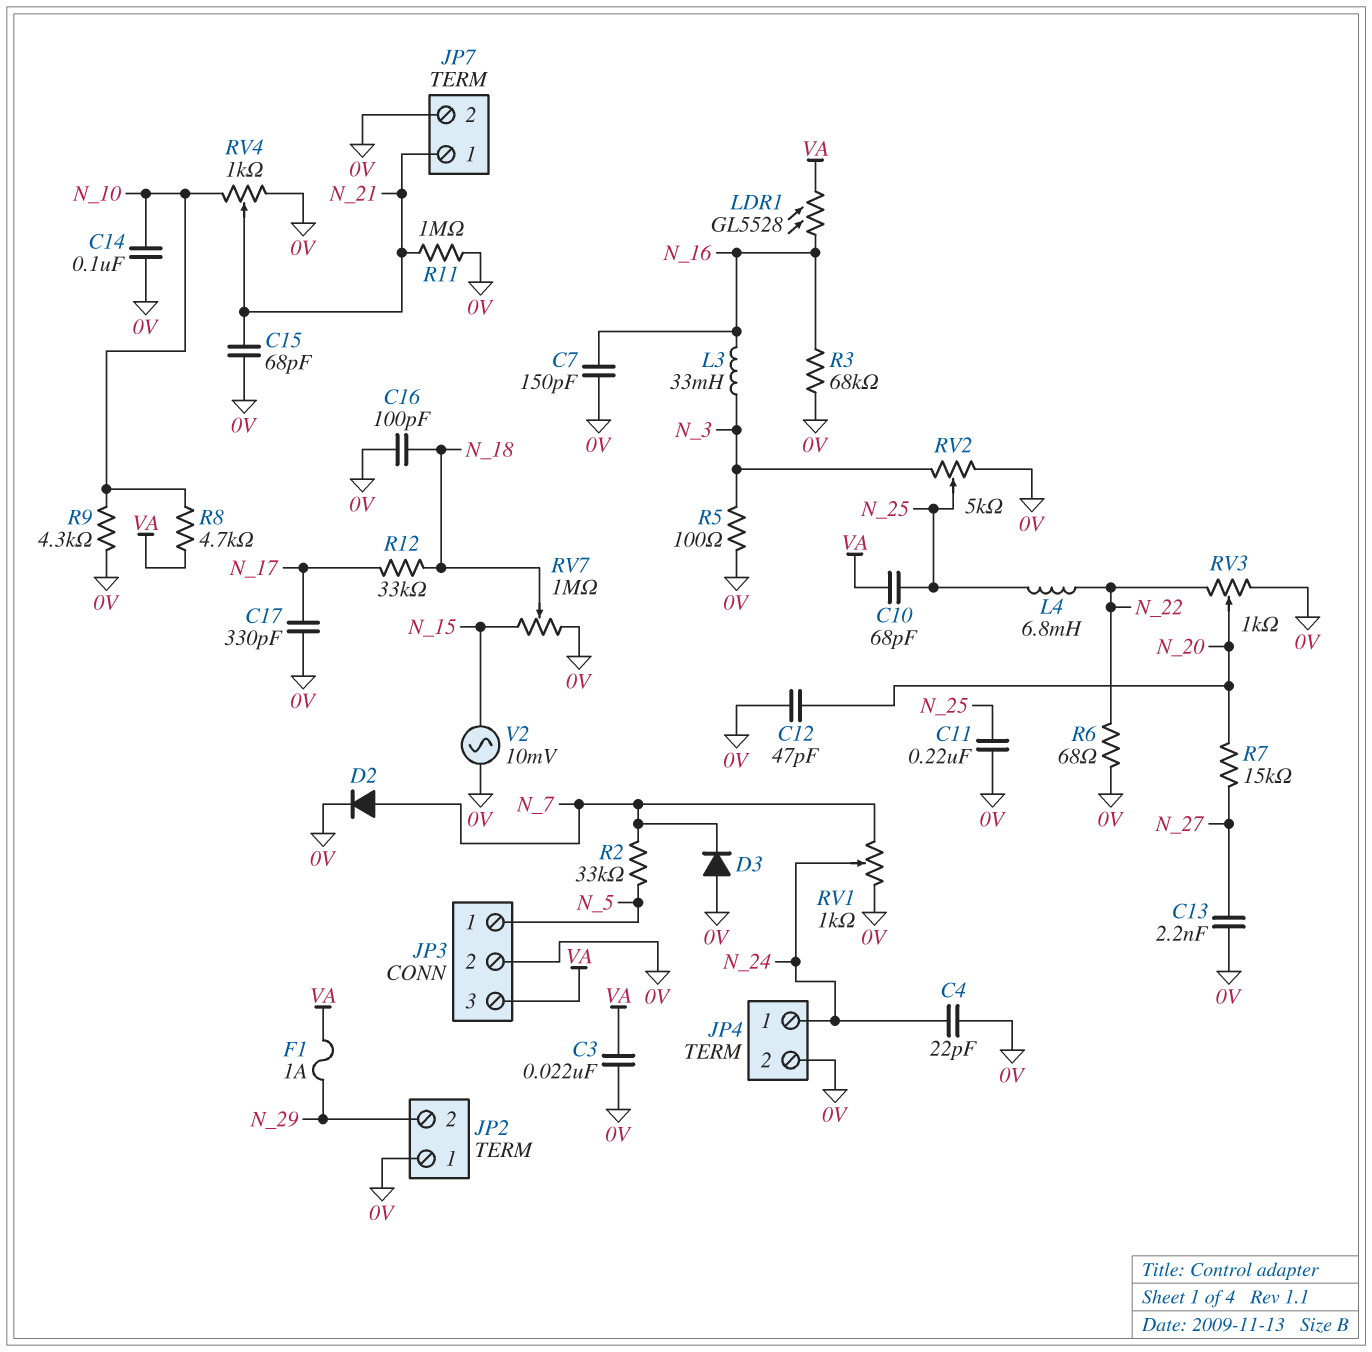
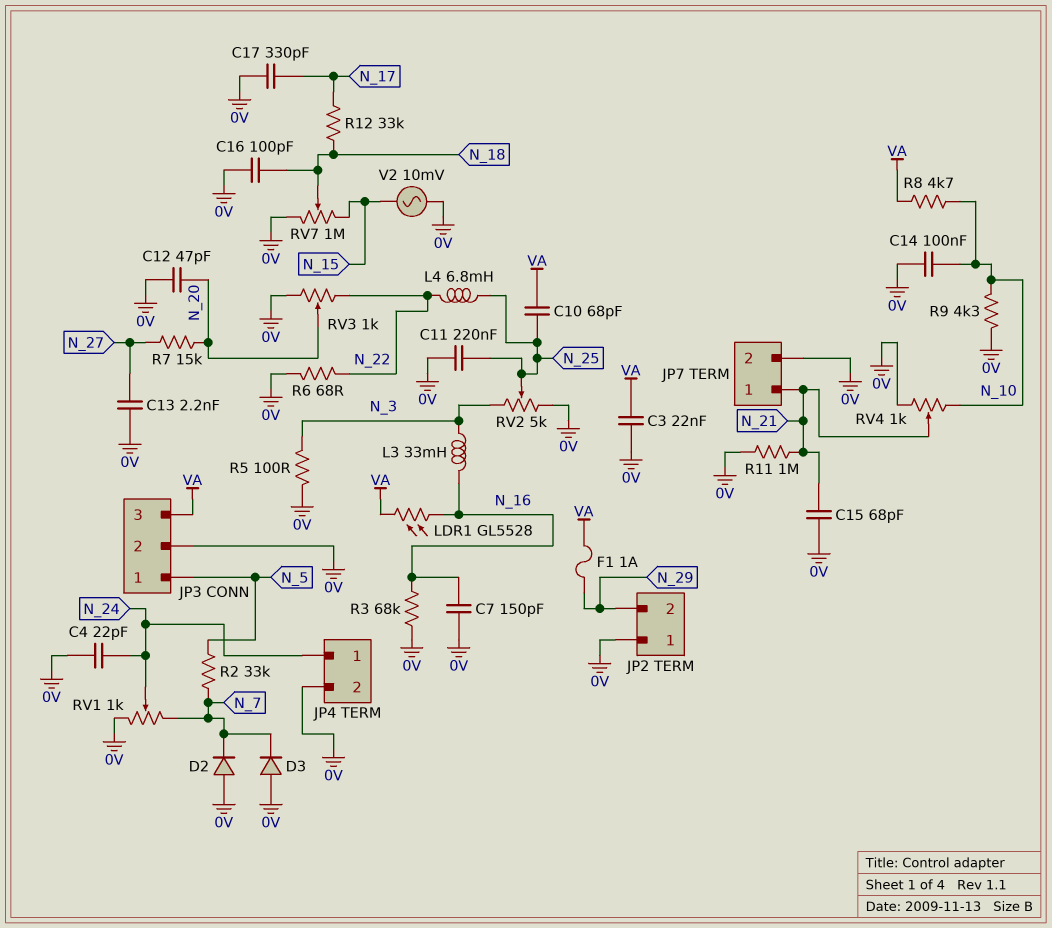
D2: diode (A N_7, K 0V) -> diode (A 0V, K N_7)

